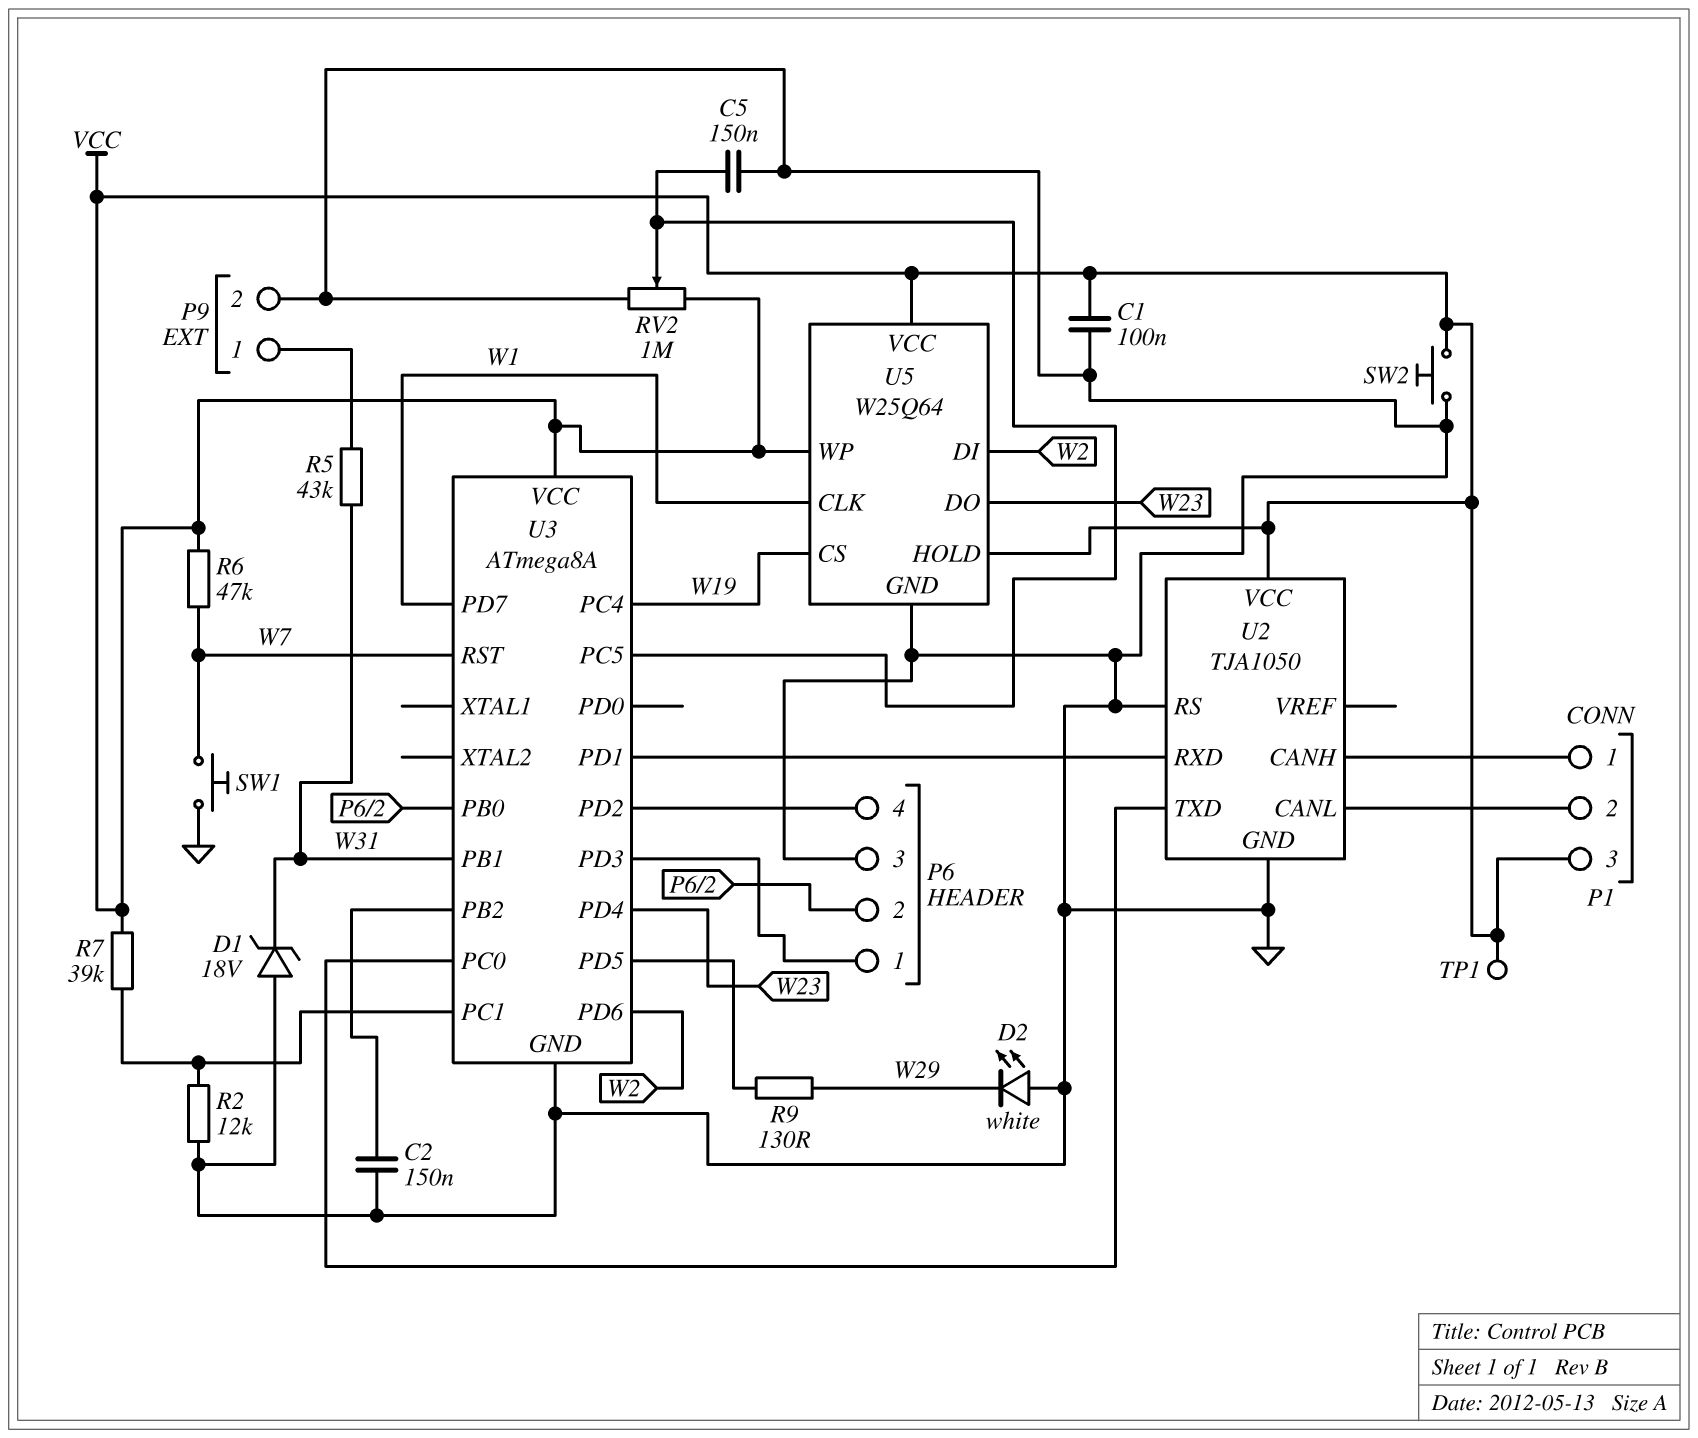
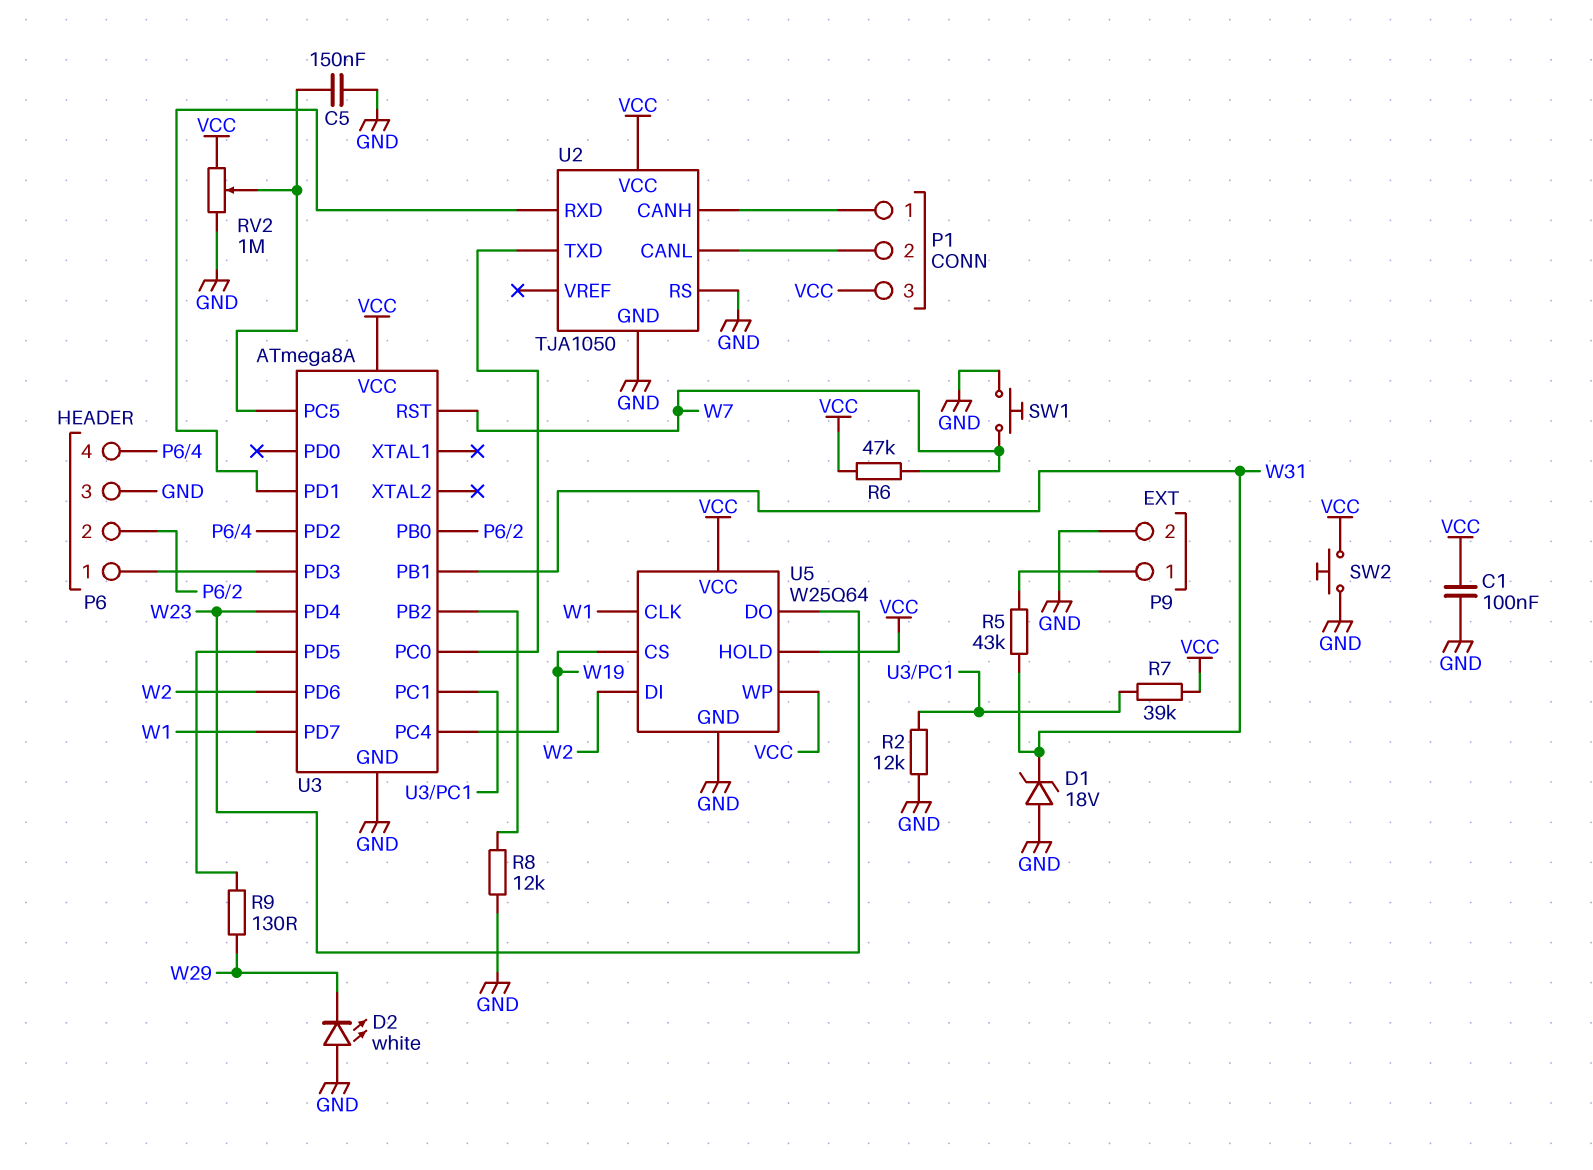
C2: 150nF (GND, U3/PB2) -> none
R8: none -> 12k (GND, U3/PB2)
TP1: test point (VCC) -> none

